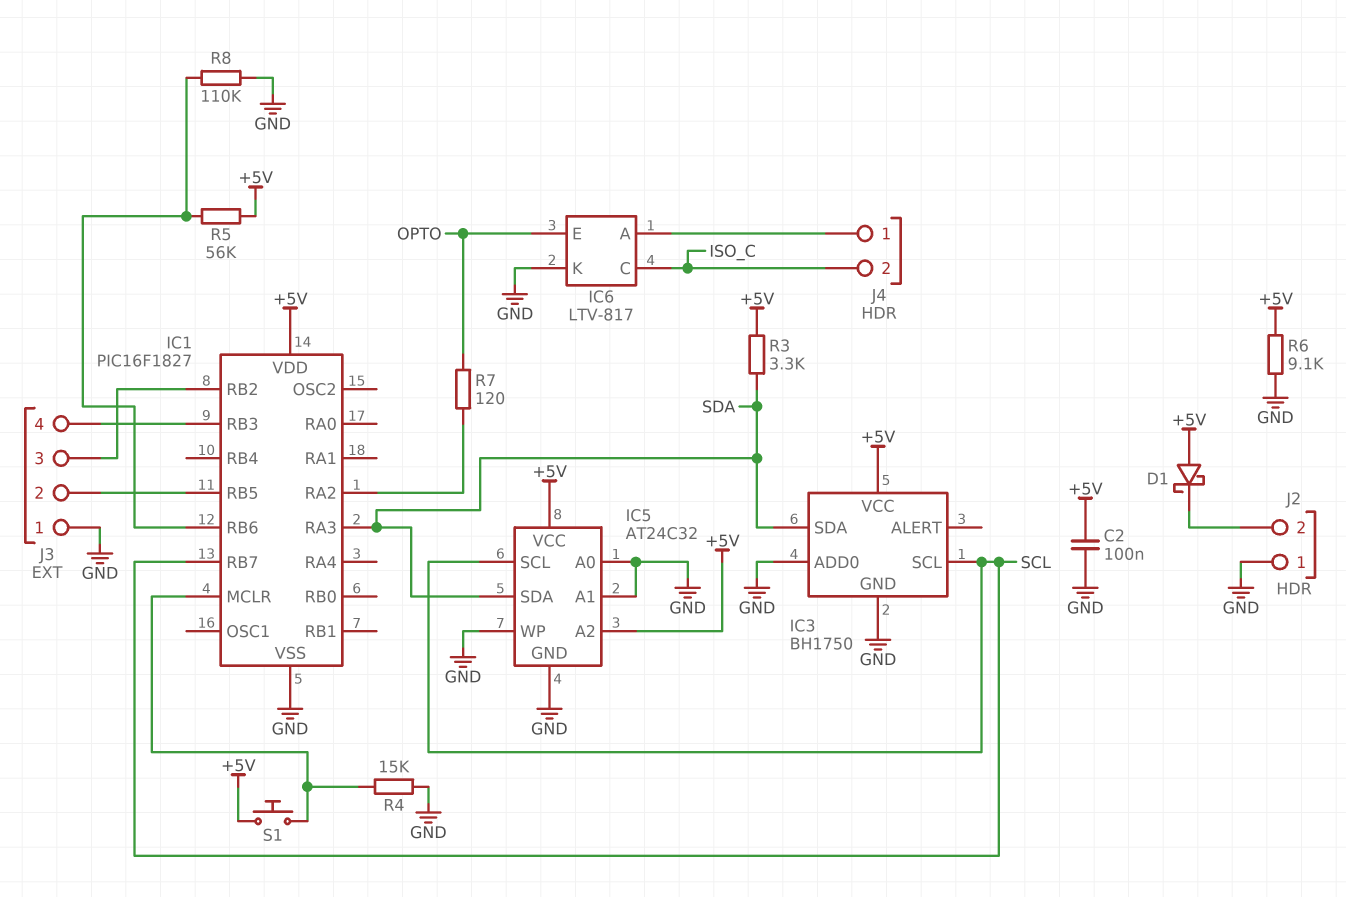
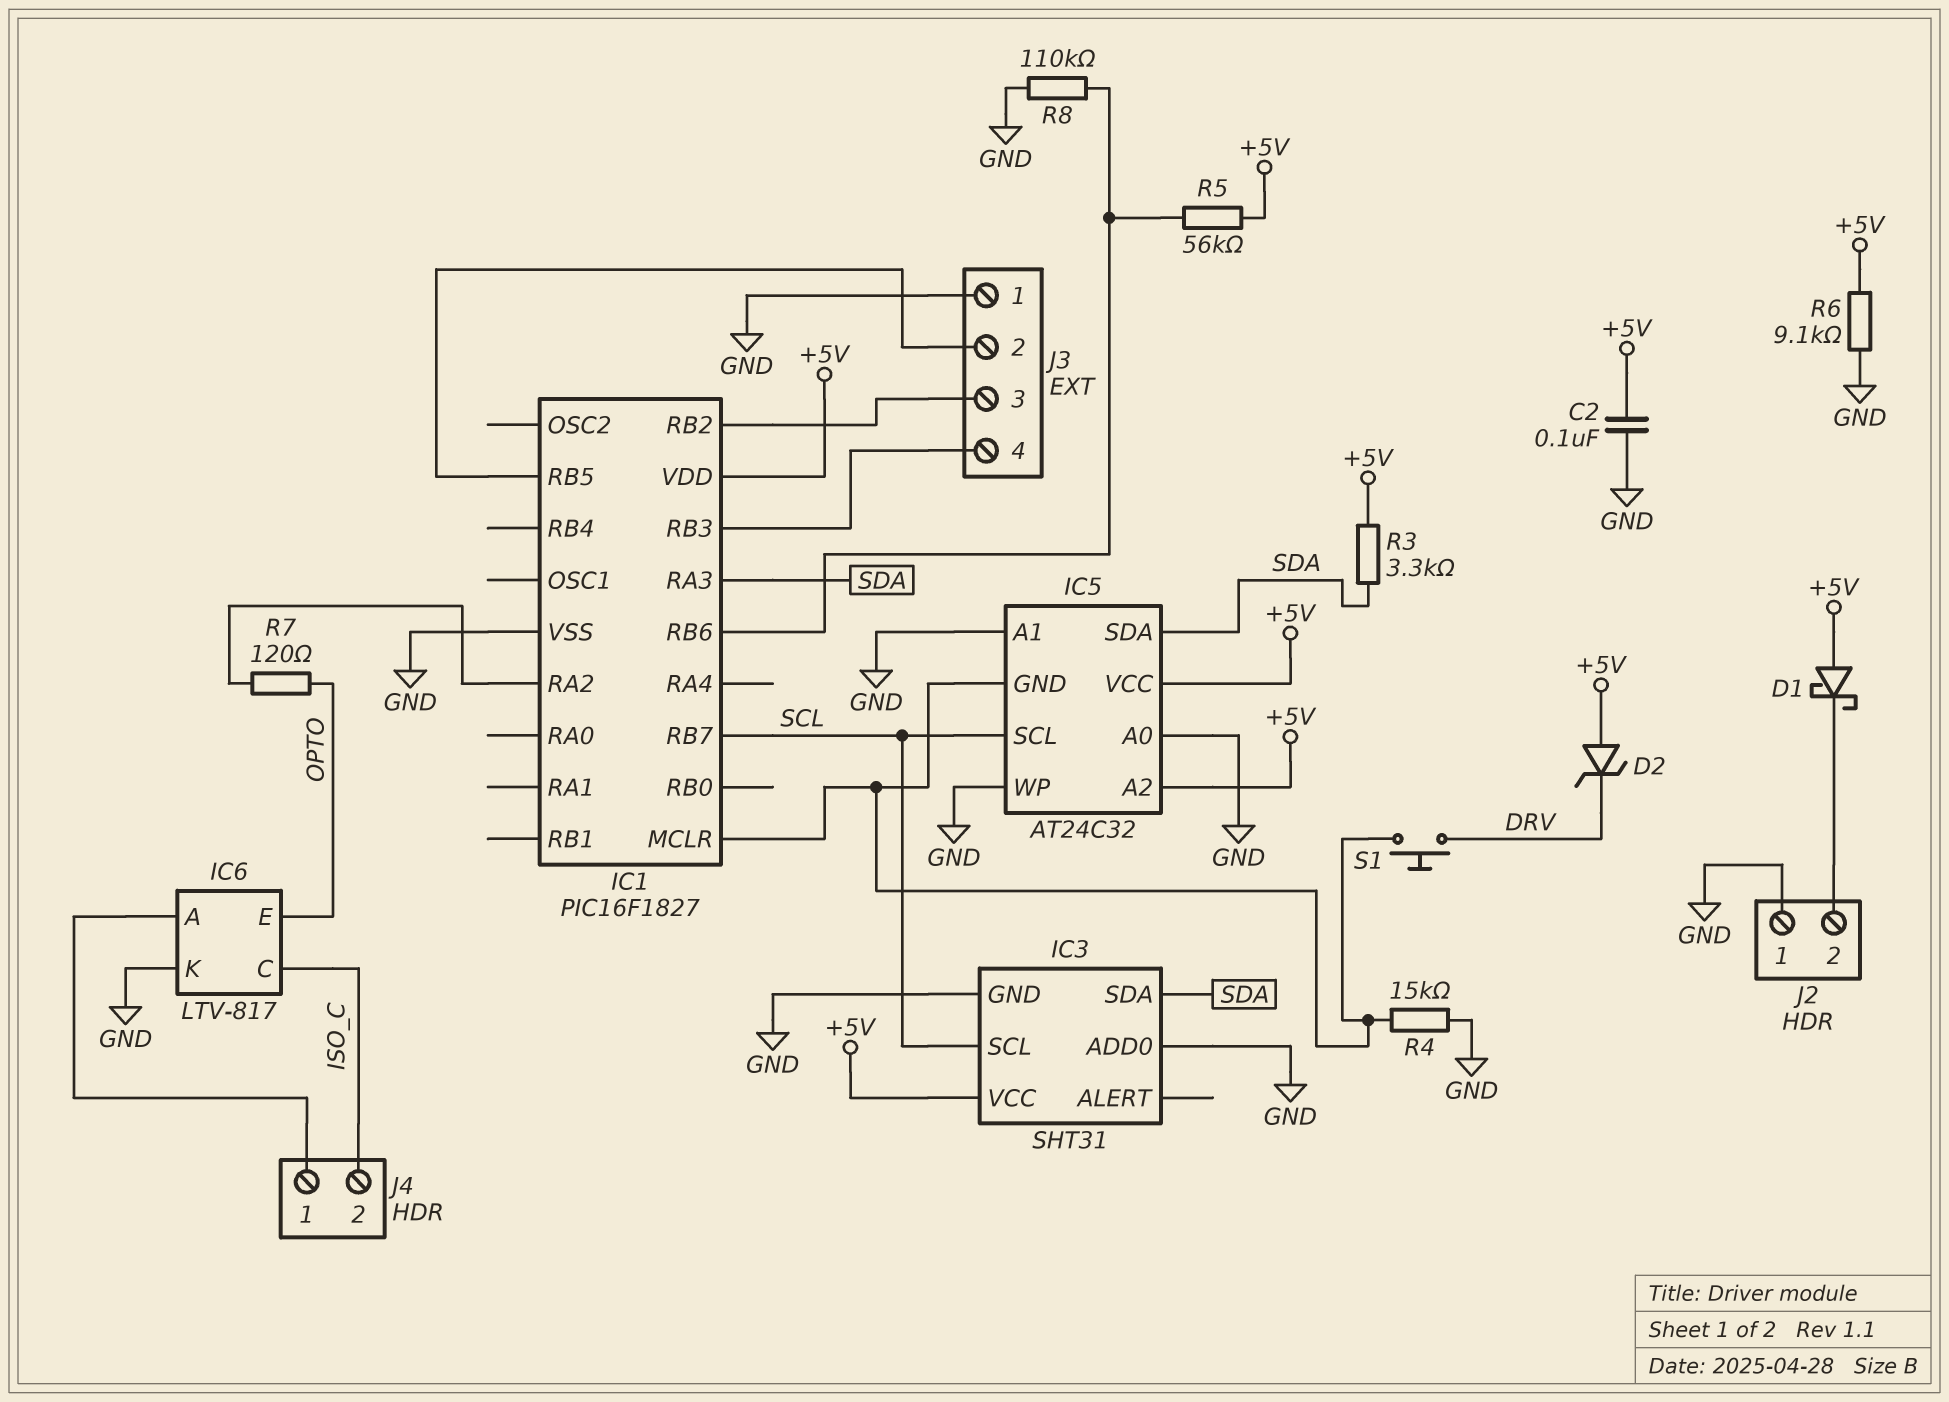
D2: none -> zener (A +5V, K DRV)
IC3: BH1750 -> SHT31
IC5 pin GND: GND -> IC1/MCLR
S1: button (+5V, IC1/MCLR) -> button (DRV, IC1/MCLR)

